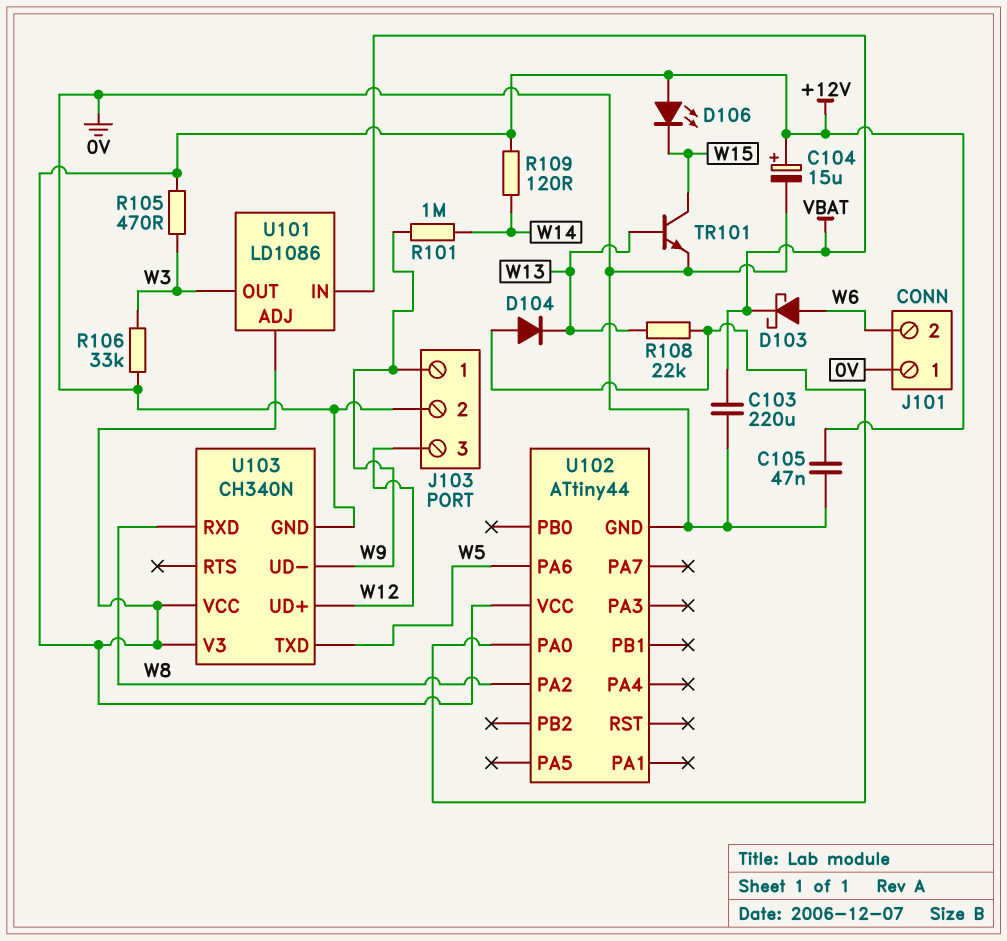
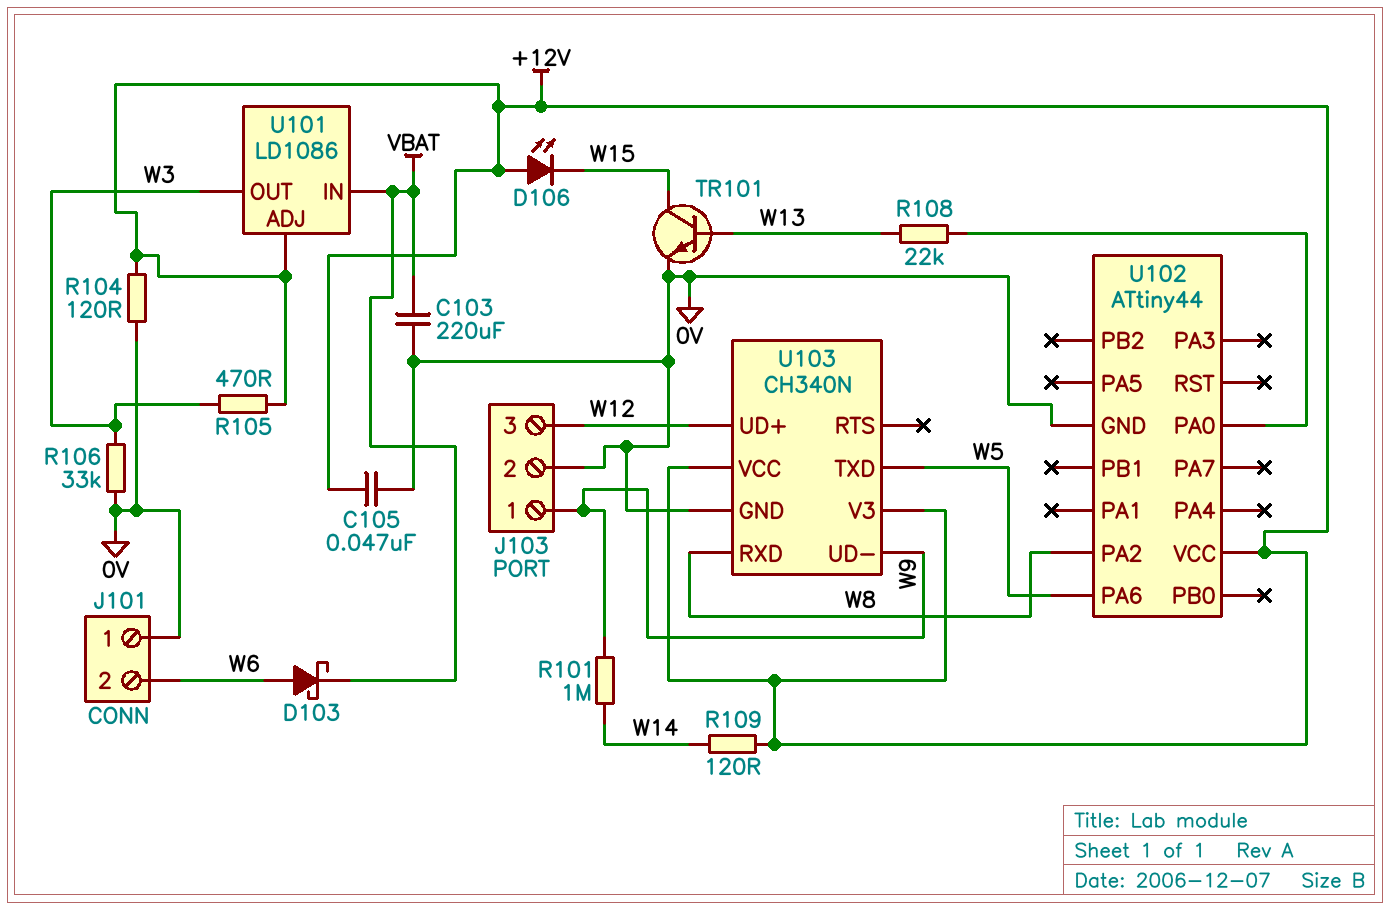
C104: 15uF (plus +12V, minus 0V) -> none
D104: diode (A U102/PA0, K W13) -> none
R104: none -> 120 (+12V, 0V)

